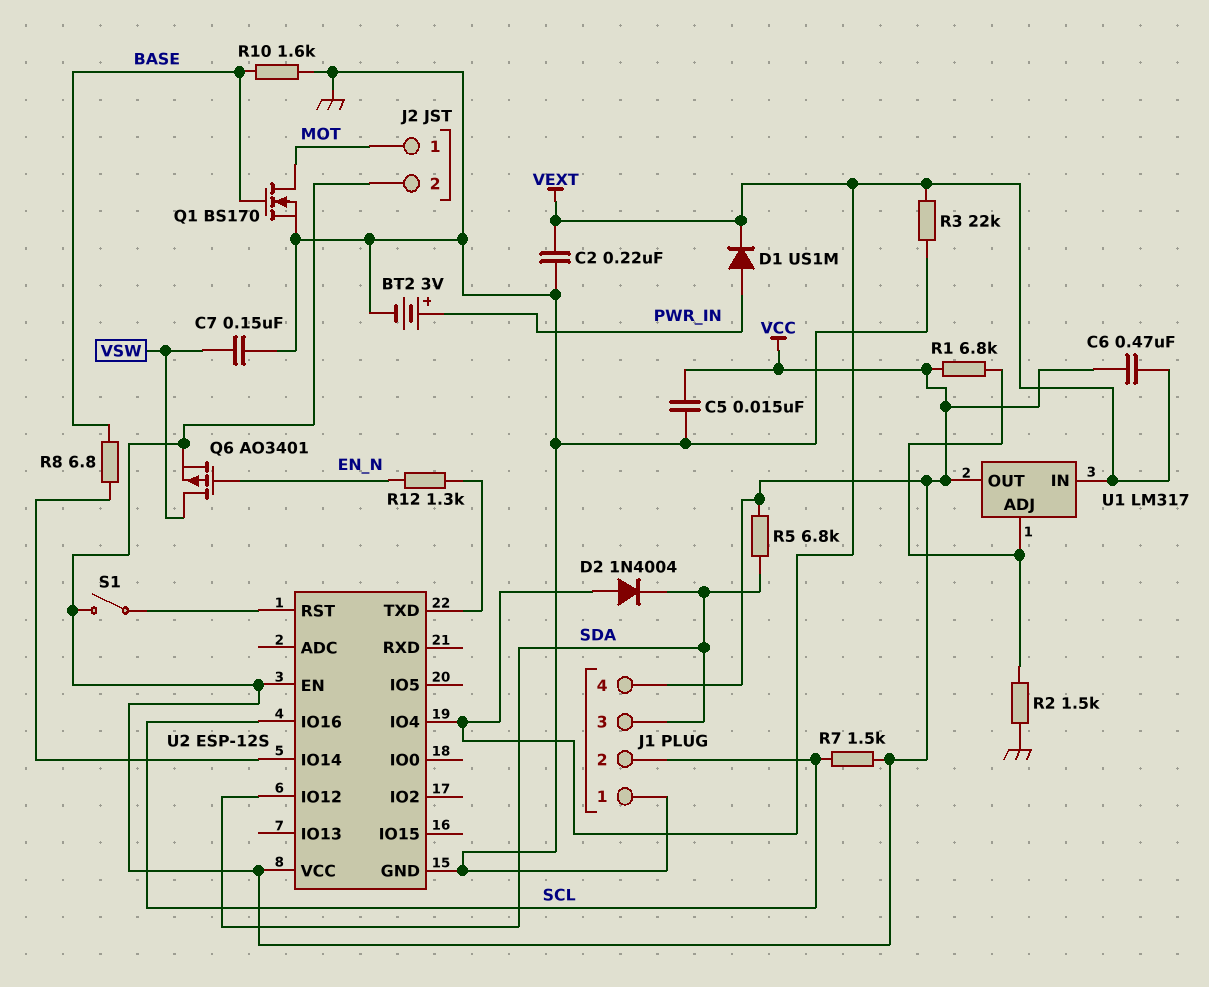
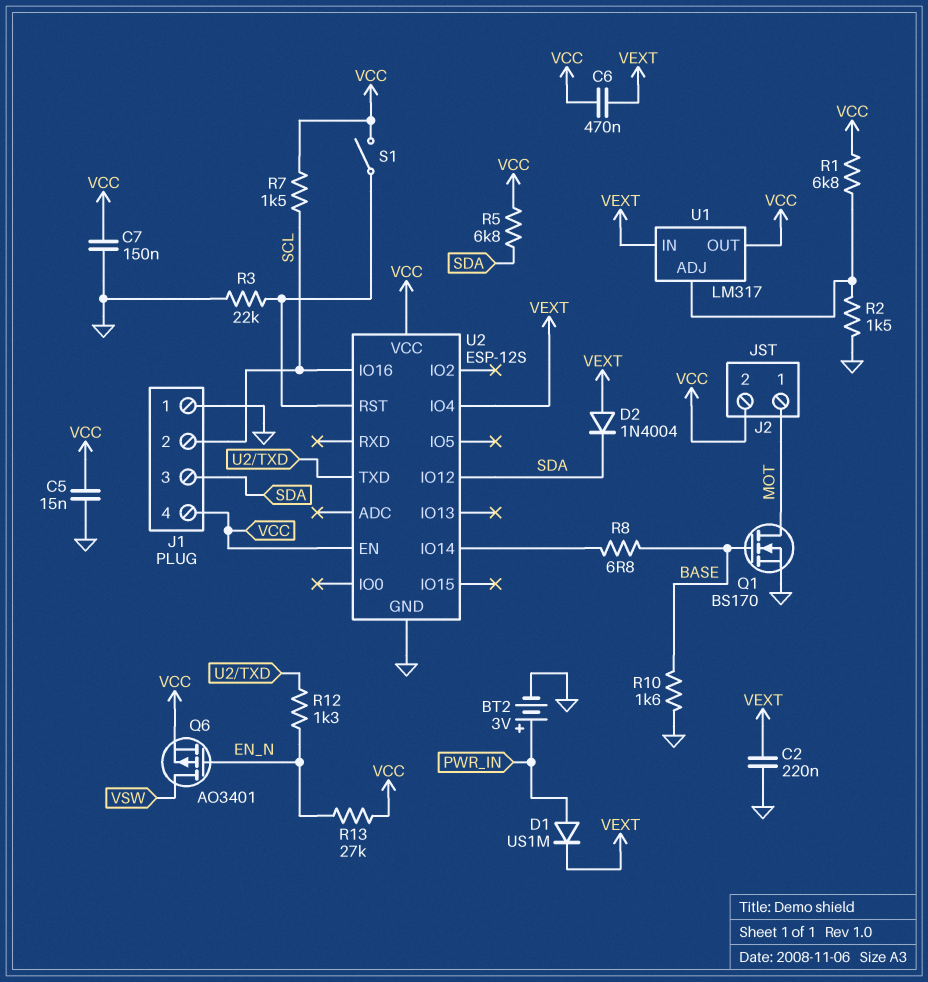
C7: 150nF (GND, VSW) -> 150nF (GND, VCC)
R3: 22k (GND, VEXT) -> 22k (GND, U2/RST)
R13: none -> 27k (EN_N, VCC)

